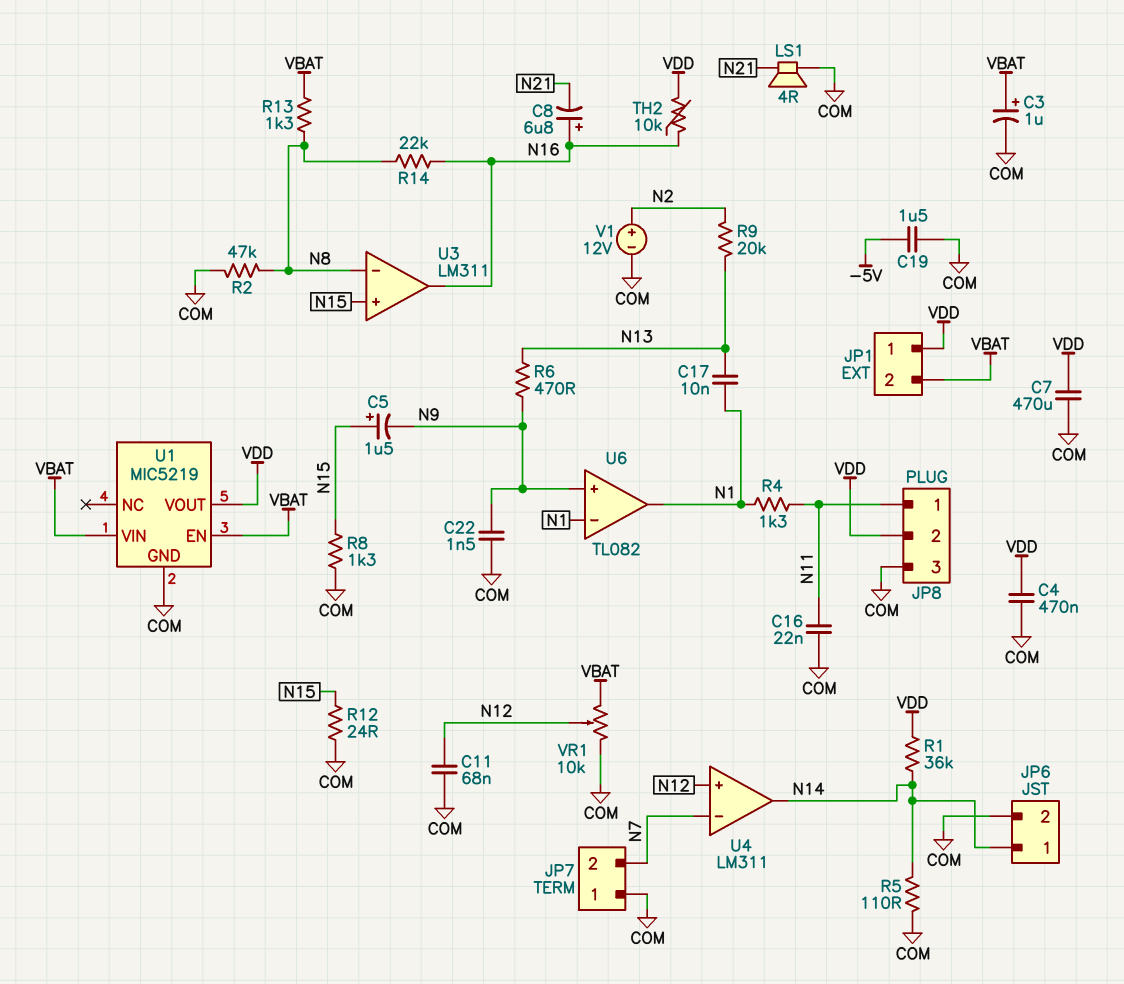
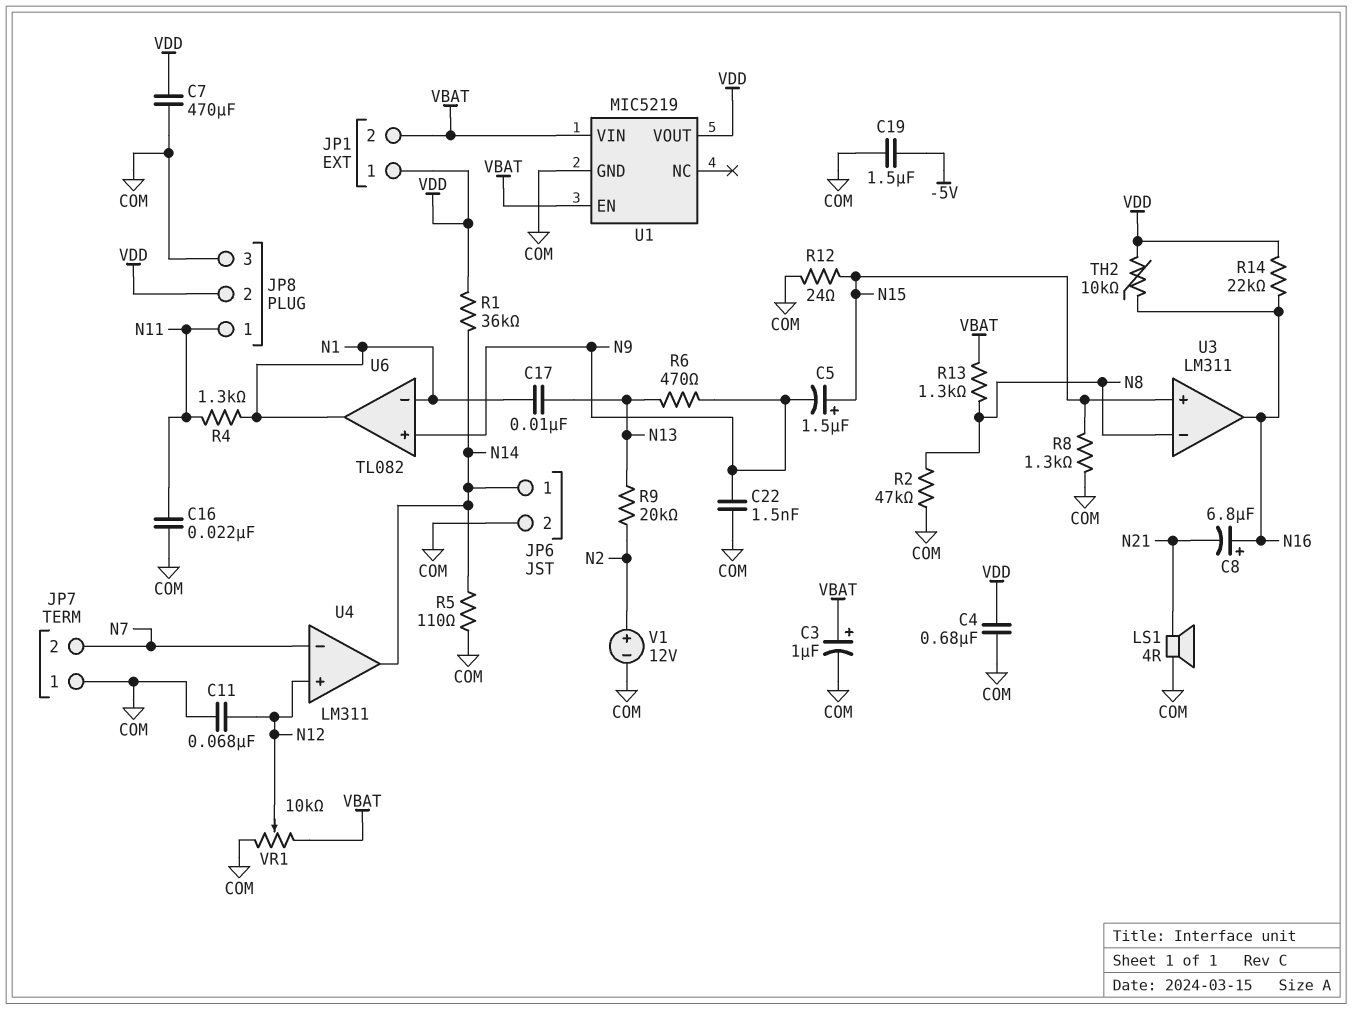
C4: 470nF (COM, VDD) -> 680nF (COM, VDD)
R14: 22k (N8, N16) -> 22k (N16, VDD)

